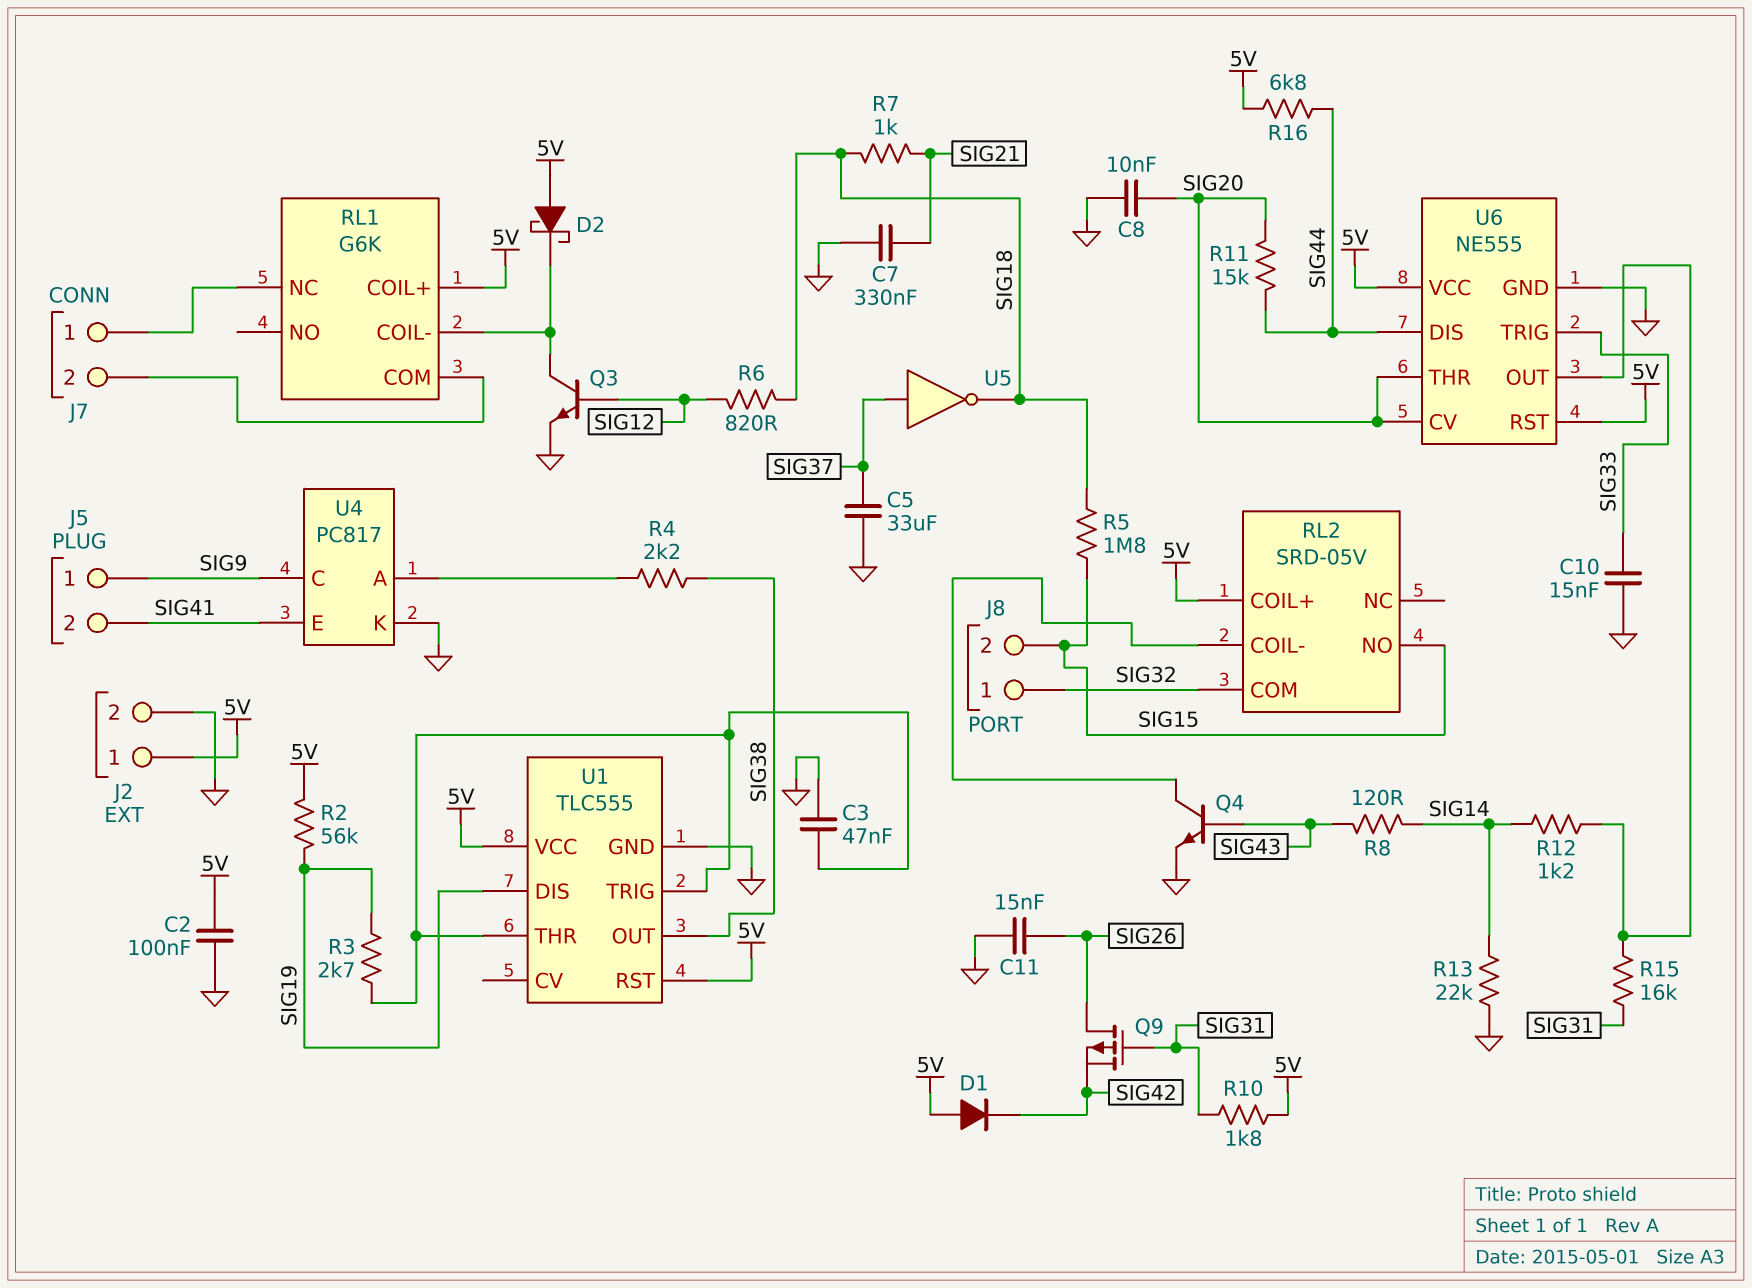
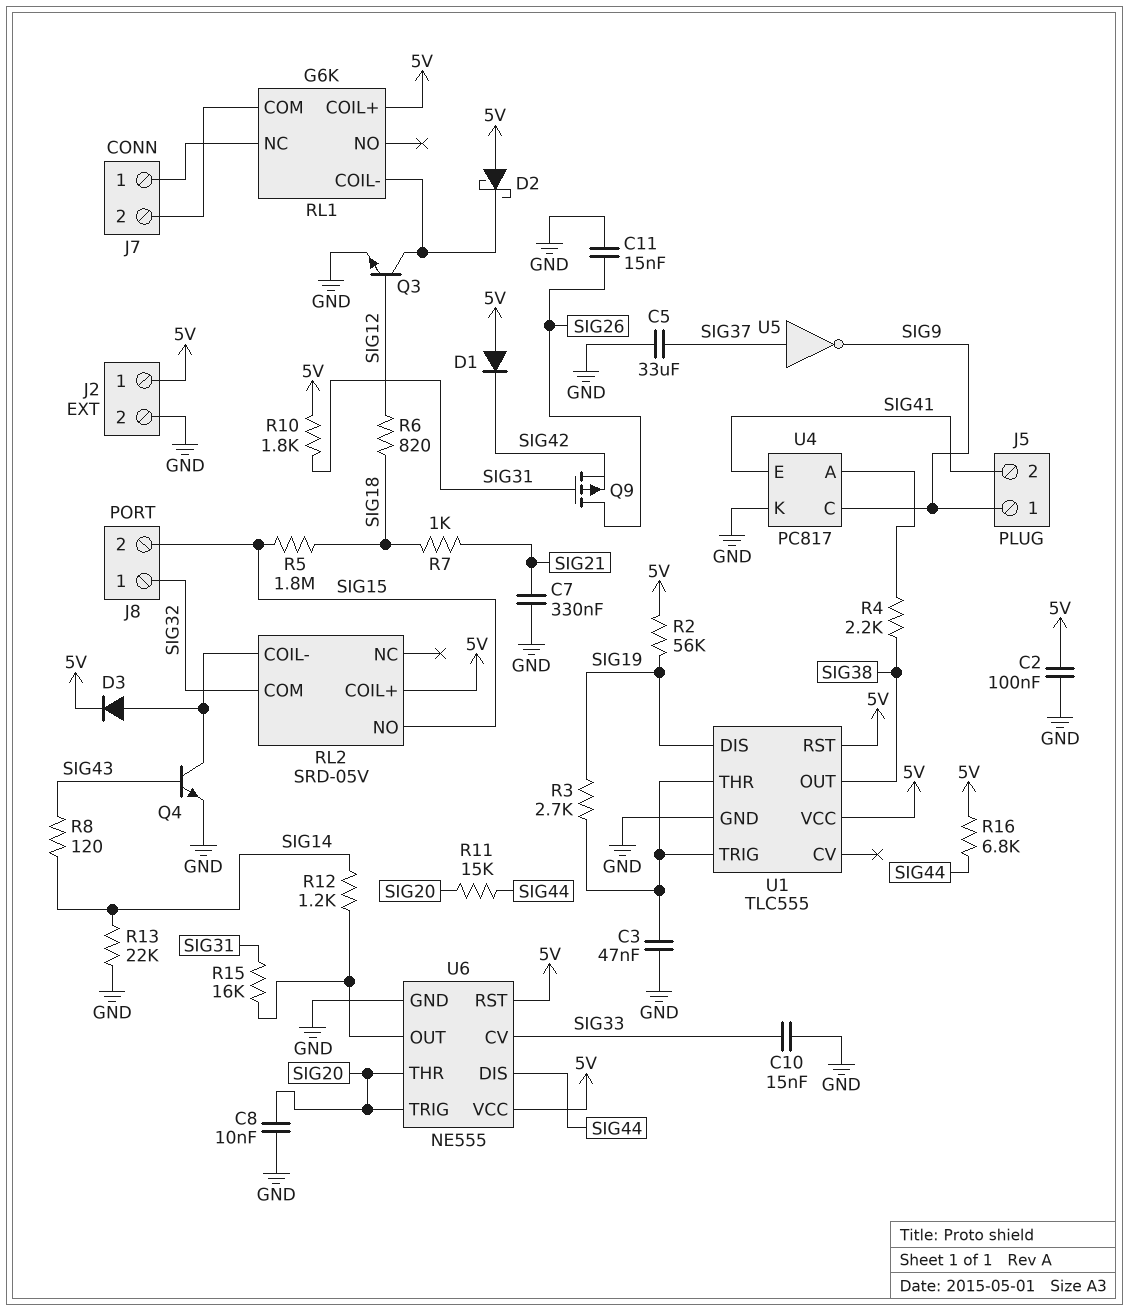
D3: none -> diode (A RL2/COIL-, K 5V)
U5: NOT (in SIG37, out SIG18) -> NOT (in SIG37, out SIG9)
U6 pin CV: SIG20 -> SIG33
U6 pin TRIG: SIG33 -> SIG20

